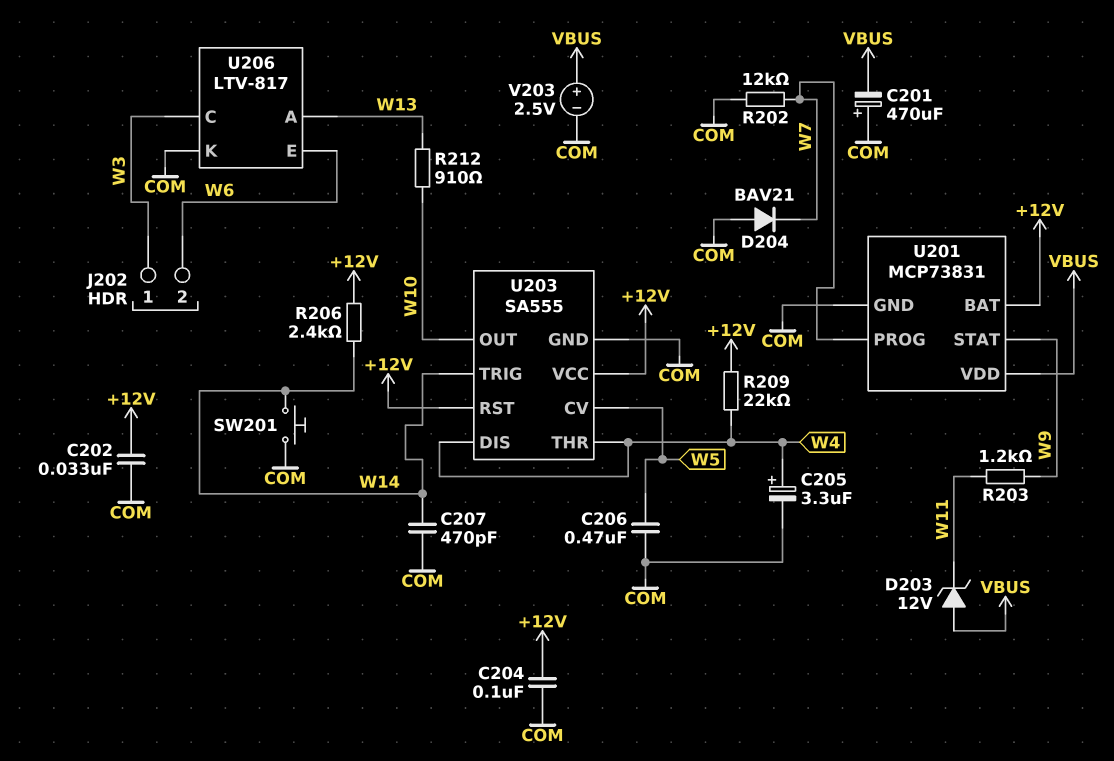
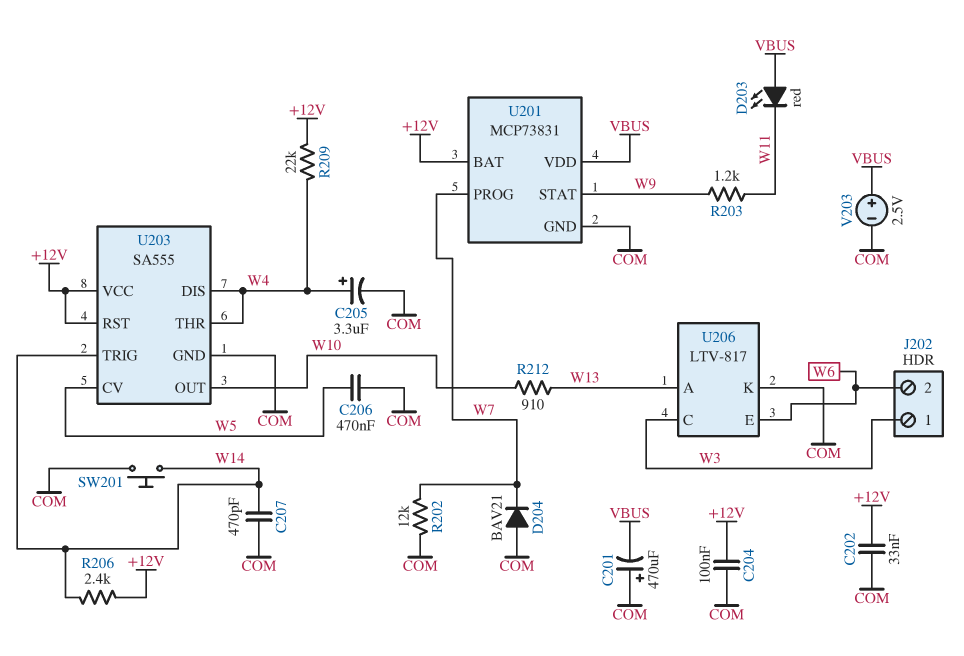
D203: zener 12V (A VBUS, K W11) -> LED red (A VBUS, K W11)

